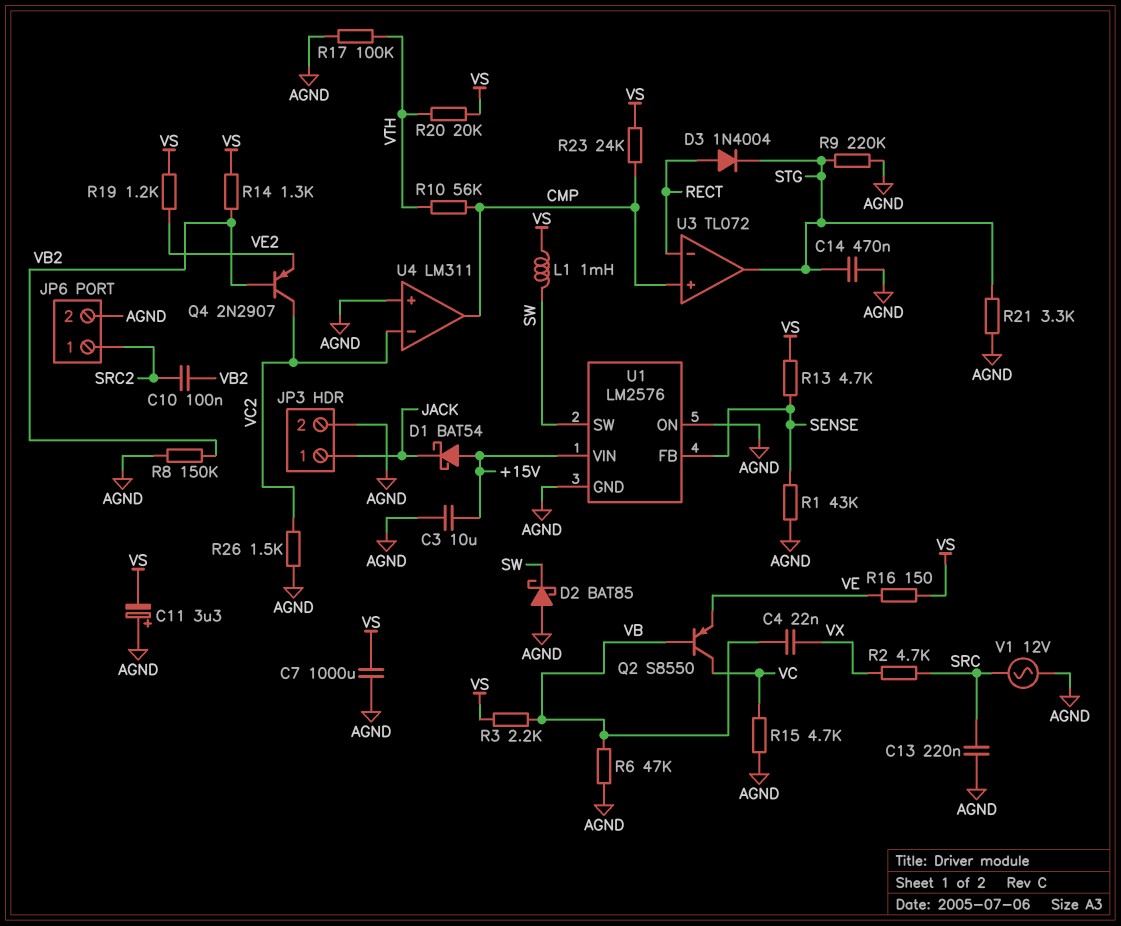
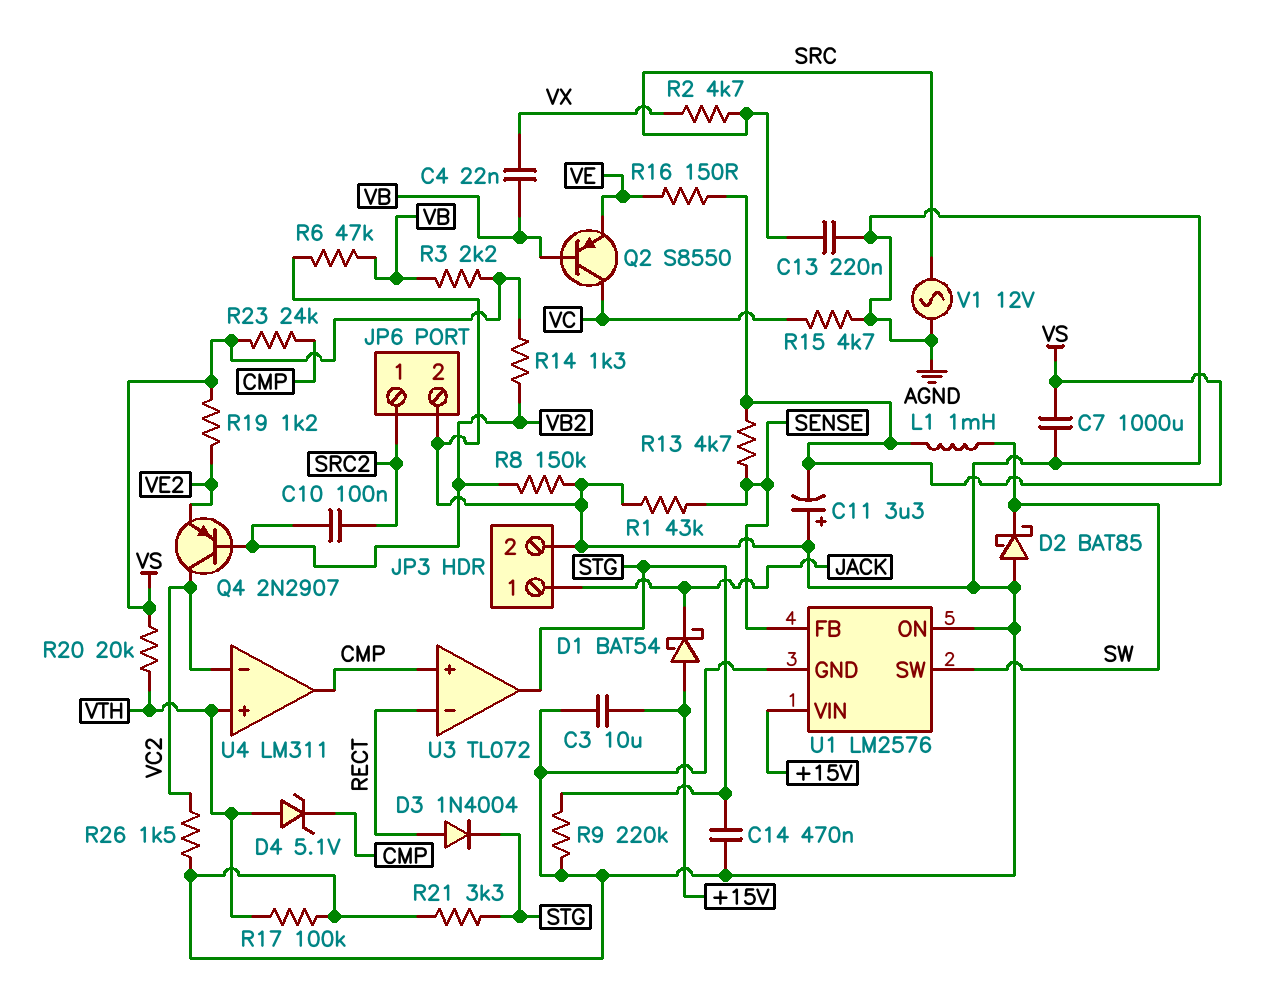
D4: none -> zener 5.1V (A VTH, K CMP)
R10: 56k (CMP, VTH) -> none
U4 pin in+: AGND -> VTH

